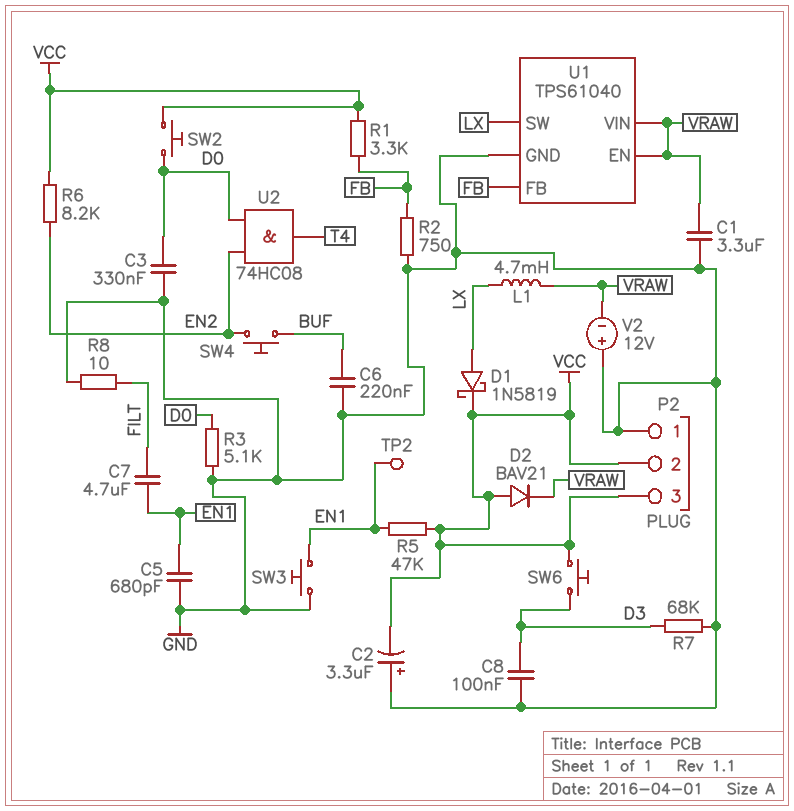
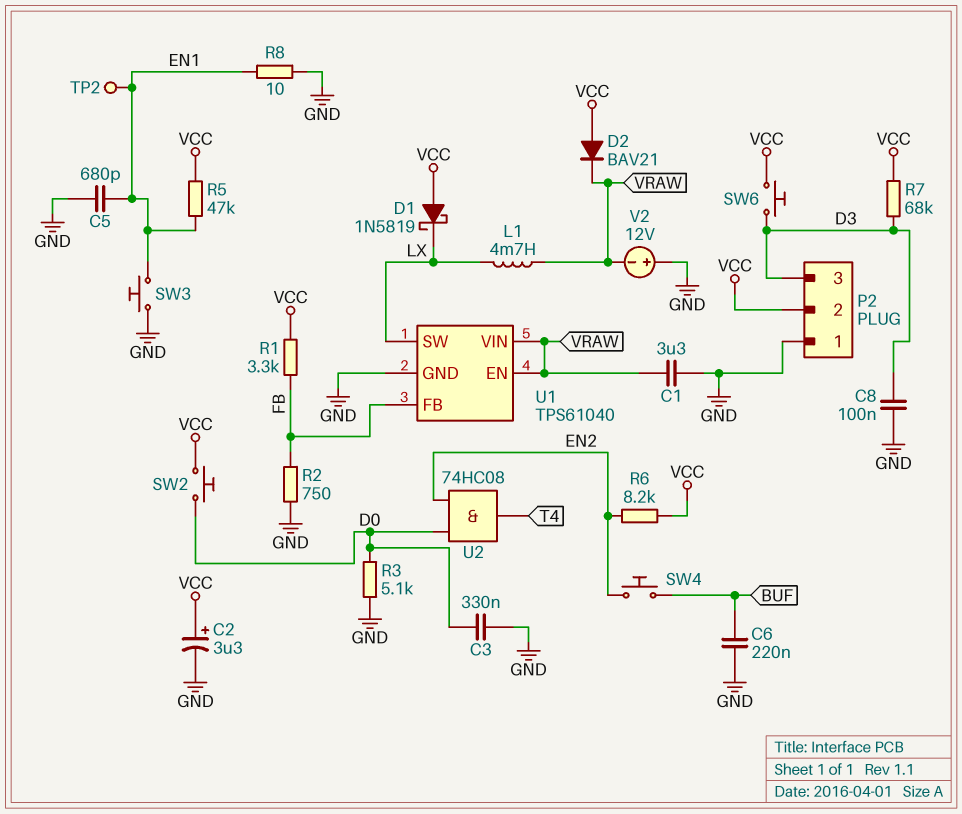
C2: 3.3uF (plus GND, minus VCC) -> 3.3uF (plus VCC, minus GND)
C7: 4.7uF (EN1, FILT) -> none
D1: schottky 1N5819 (A LX, K VCC) -> schottky 1N5819 (A VCC, K LX)
P2 pin 3: VCC -> D3
R7: 68k (D3, GND) -> 68k (D3, VCC)
R8: 10 (FILT, GND) -> 10 (EN1, GND)

